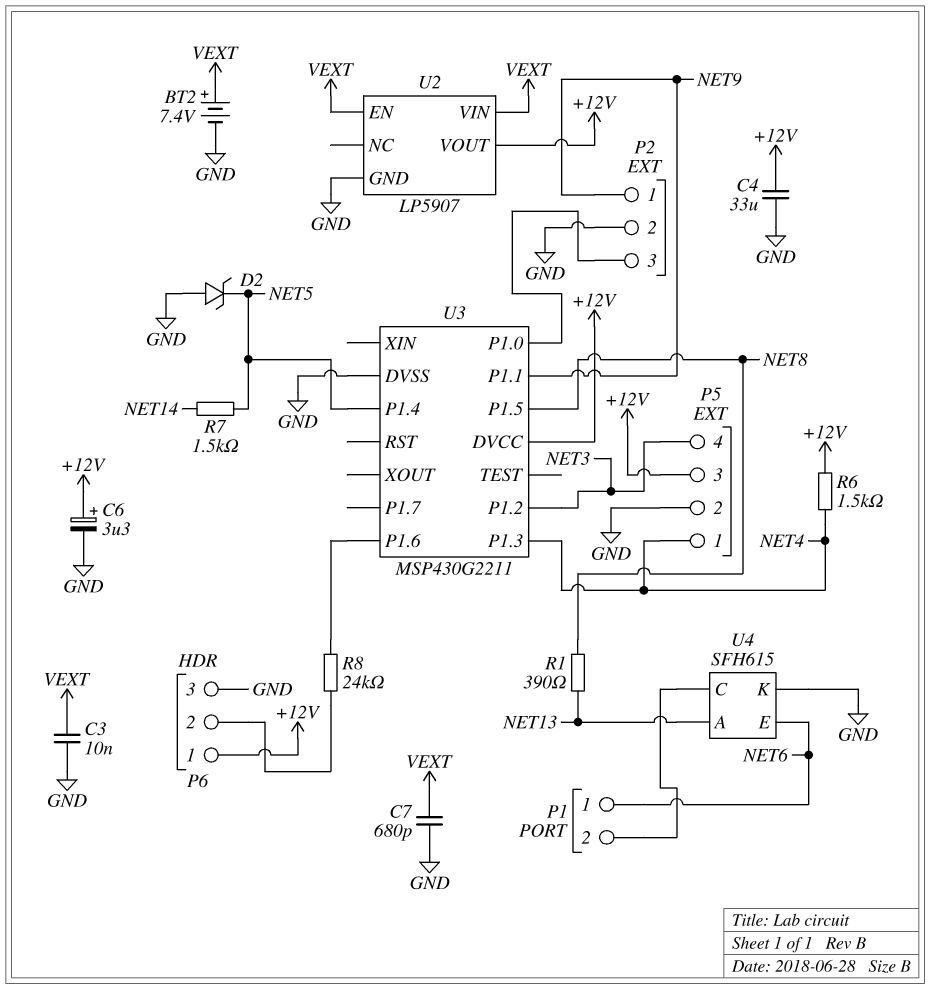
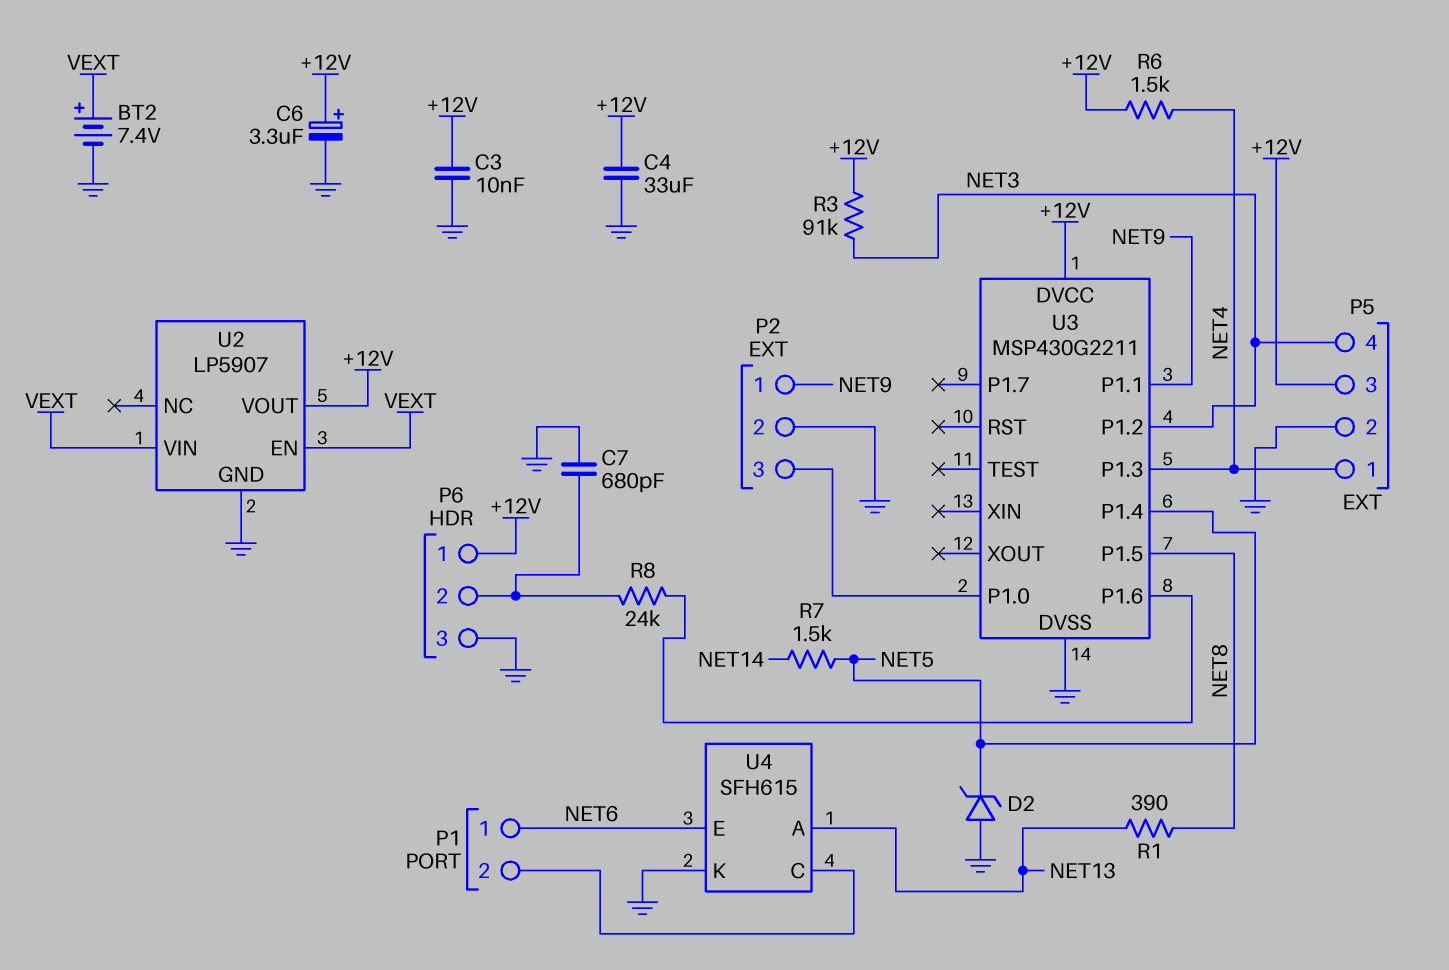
C3: 10nF (GND, VEXT) -> 10nF (+12V, GND)
C7: 680pF (GND, VEXT) -> 680pF (GND, P6/2)
R3: none -> 91k (+12V, NET3)

